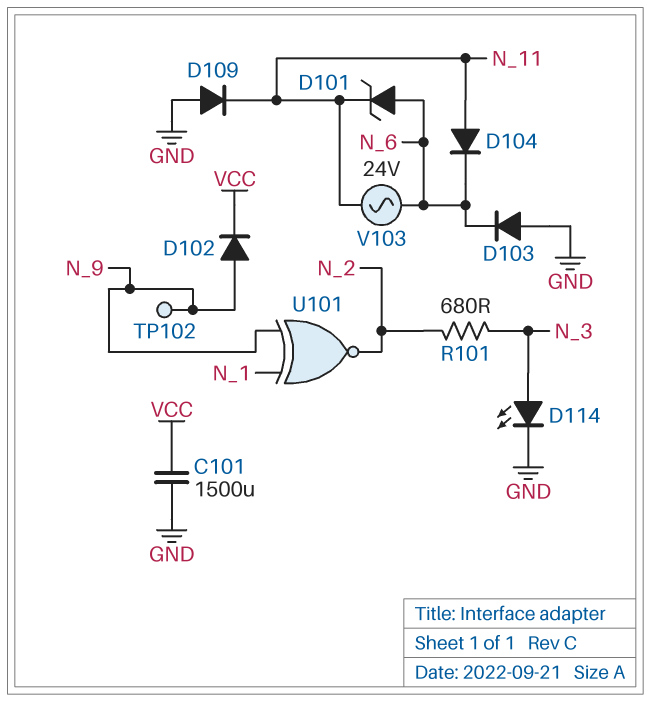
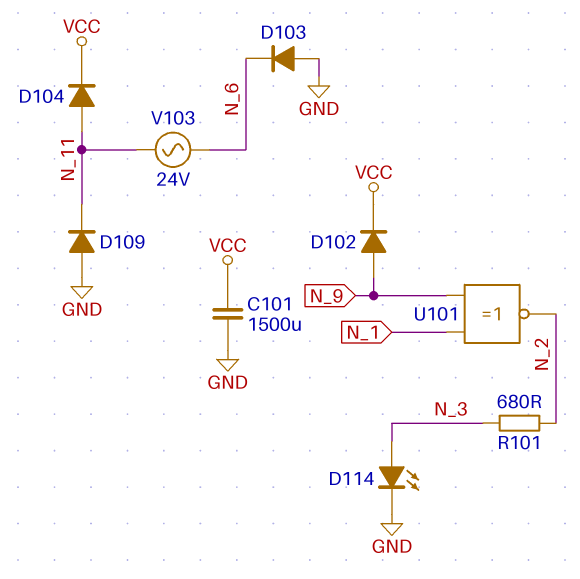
D101: zener (A N_6, K N_11) -> none
D104: diode (A N_11, K N_6) -> diode (A N_11, K VCC)
TP102: test point (N_9) -> none

